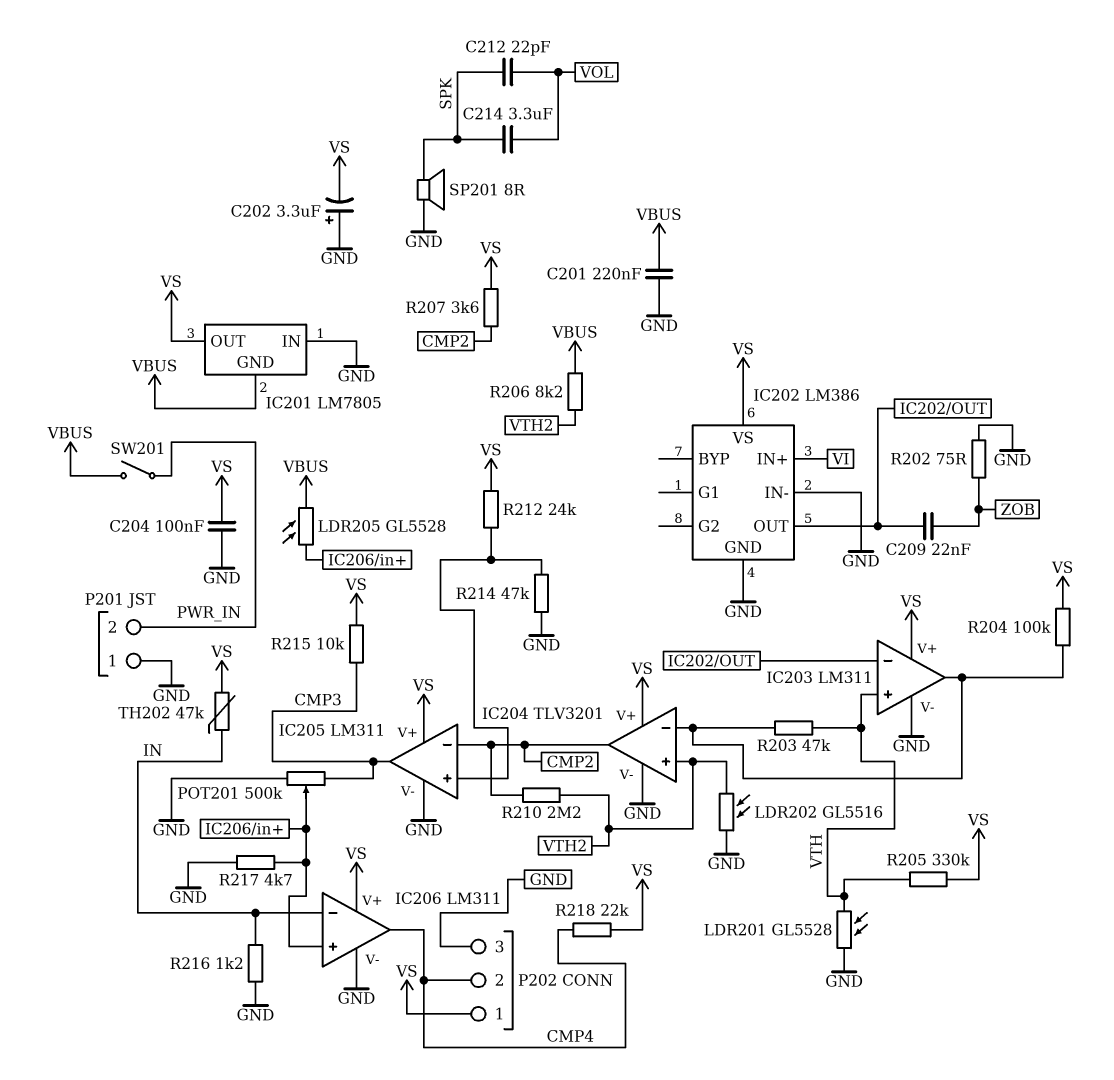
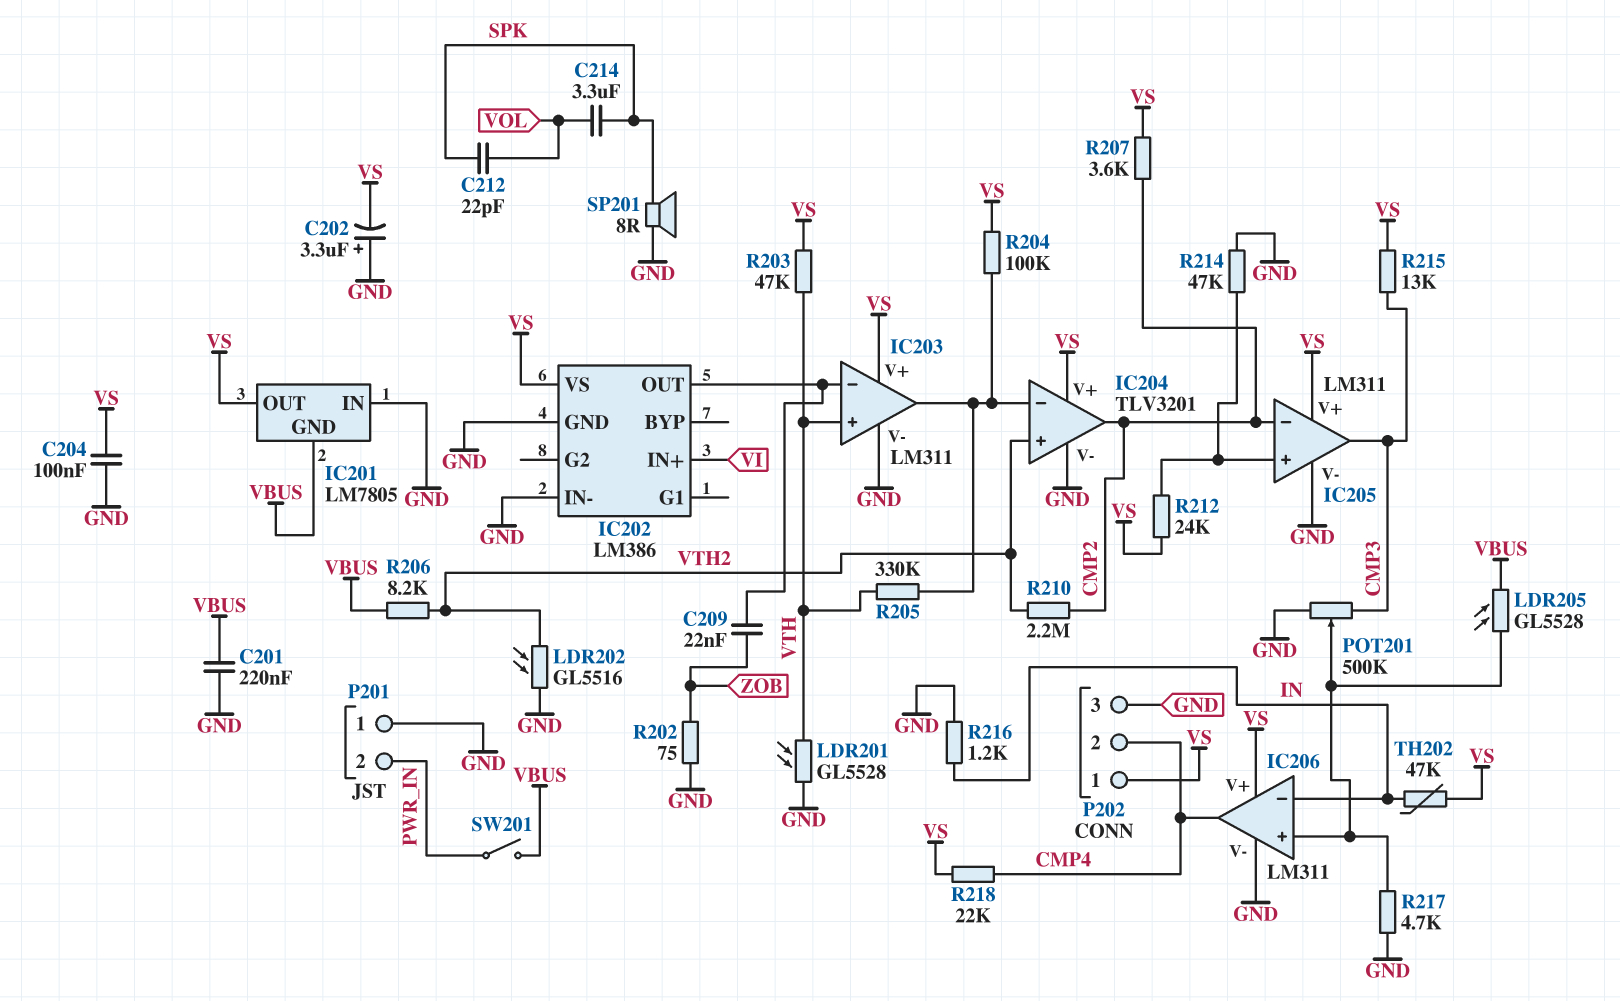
R203: 47k (IC203/out, VTH) -> 47k (VS, VTH)
R205: 330k (VS, VTH) -> 330k (IC203/out, VTH)
R215: 10k (CMP3, VS) -> 13k (CMP3, VS)

